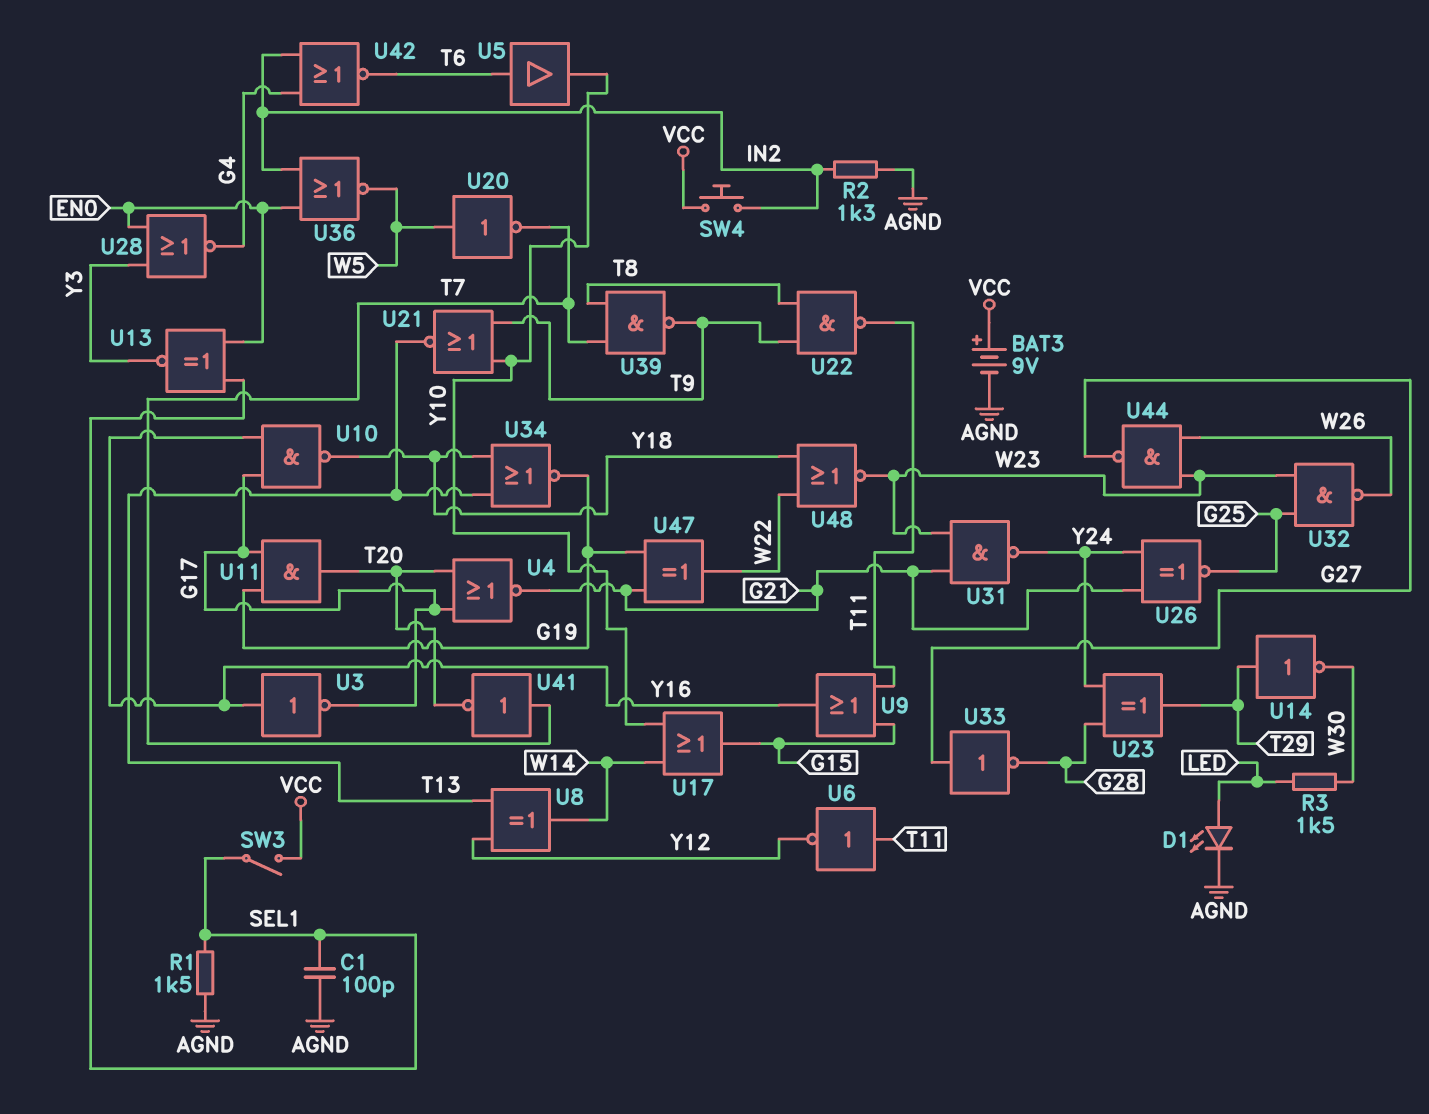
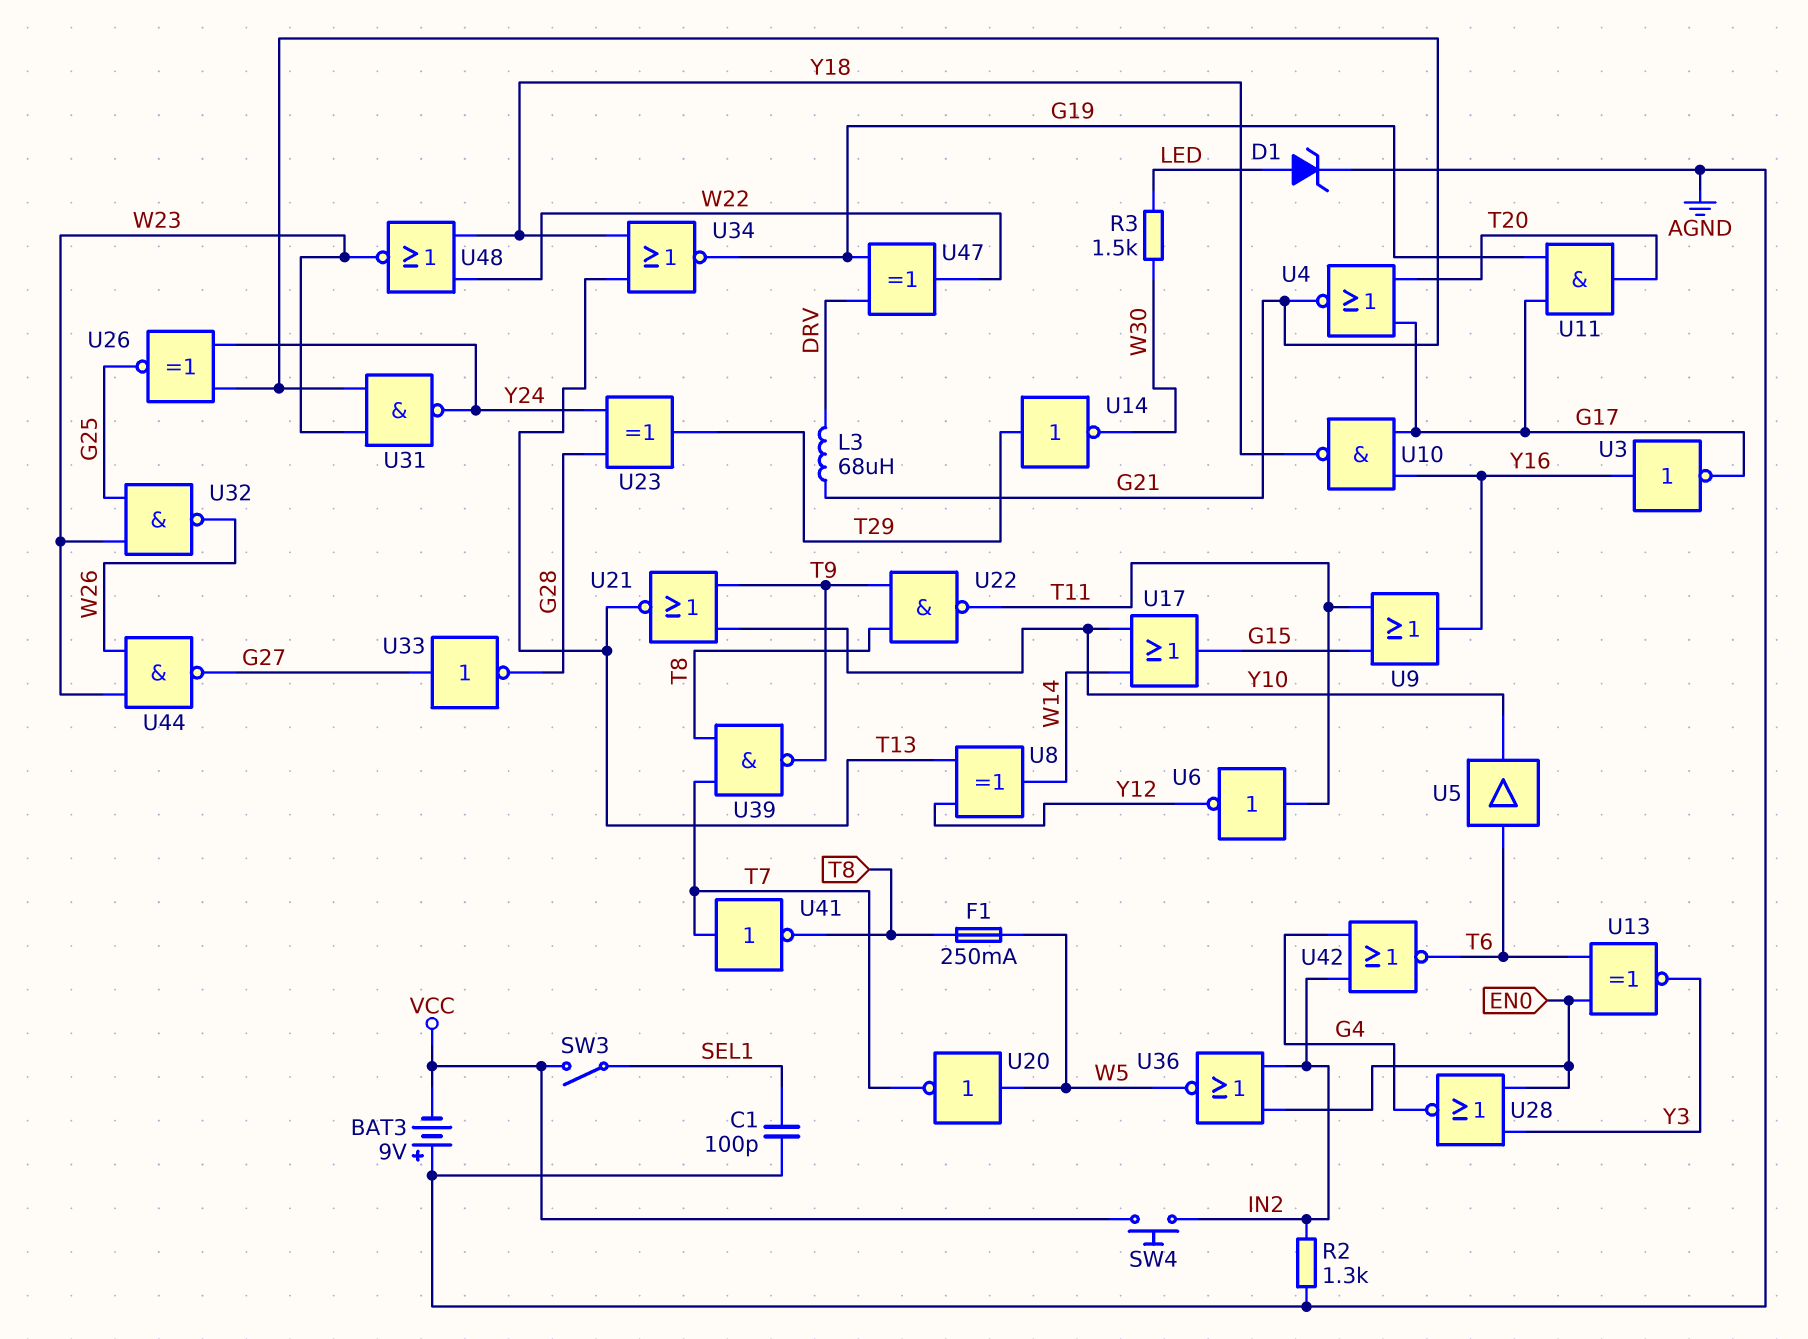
BAT3: 9V (plus VCC, minus AGND) -> 9V (plus AGND, minus VCC)
D1: LED (A LED, K AGND) -> zener (A LED, K AGND)
F1: none -> 250mA (T8, W5)
L3: none -> 68uH (DRV, G21)
R1: 1.5k (AGND, SEL1) -> none
U13: XNOR (in EN0, in SEL1, out Y3) -> XNOR (in EN0, in T6, out Y3)
U41: NOT (in T7, out T20) -> NOT (in T7, out T8)
U47: XOR (in G19, in G21, out W22) -> XOR (in DRV, in G19, out W22)

